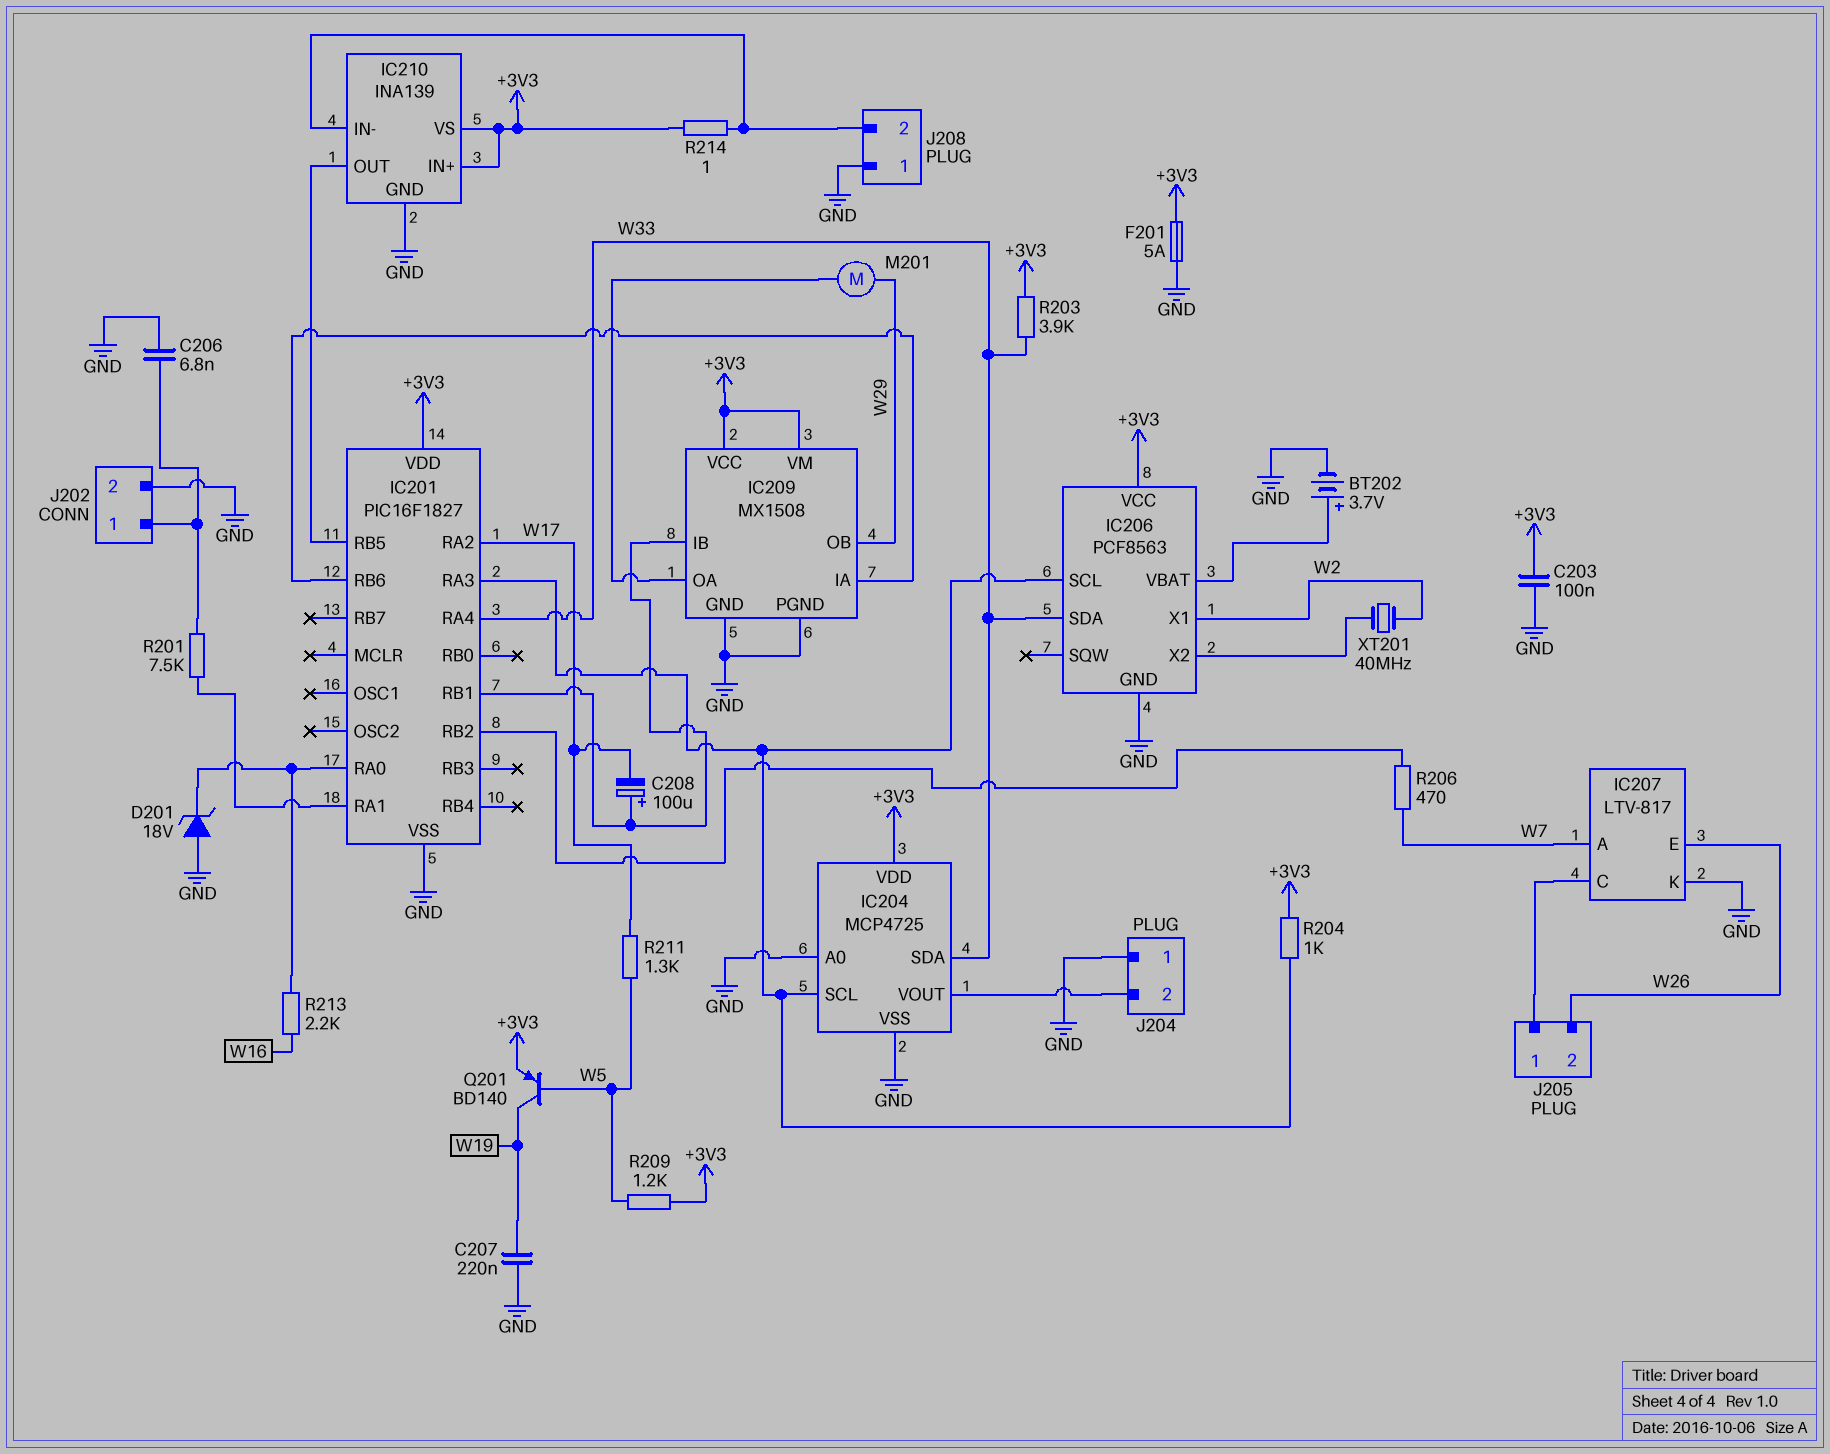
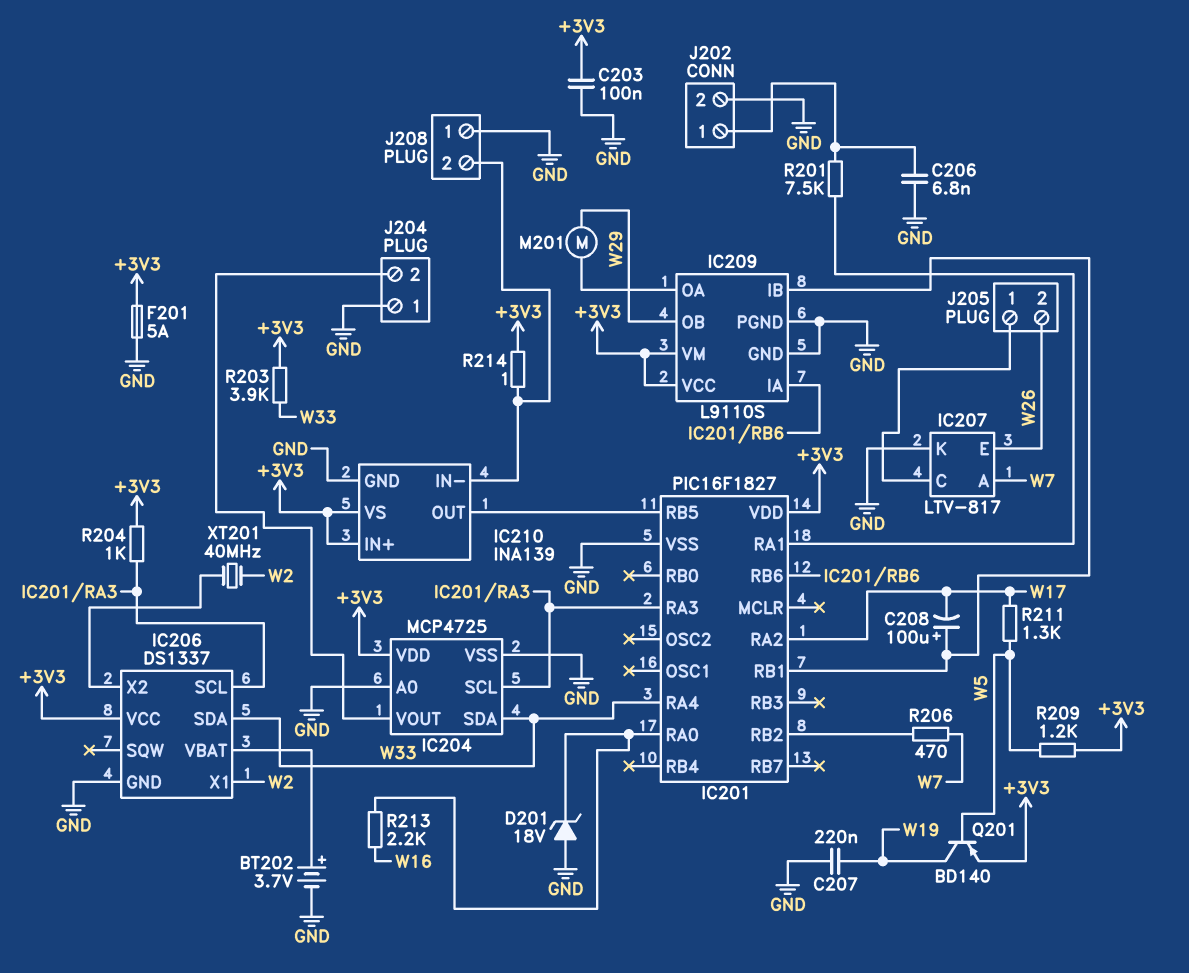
IC206: PCF8563 -> DS1337
IC209: MX1508 -> L9110S

